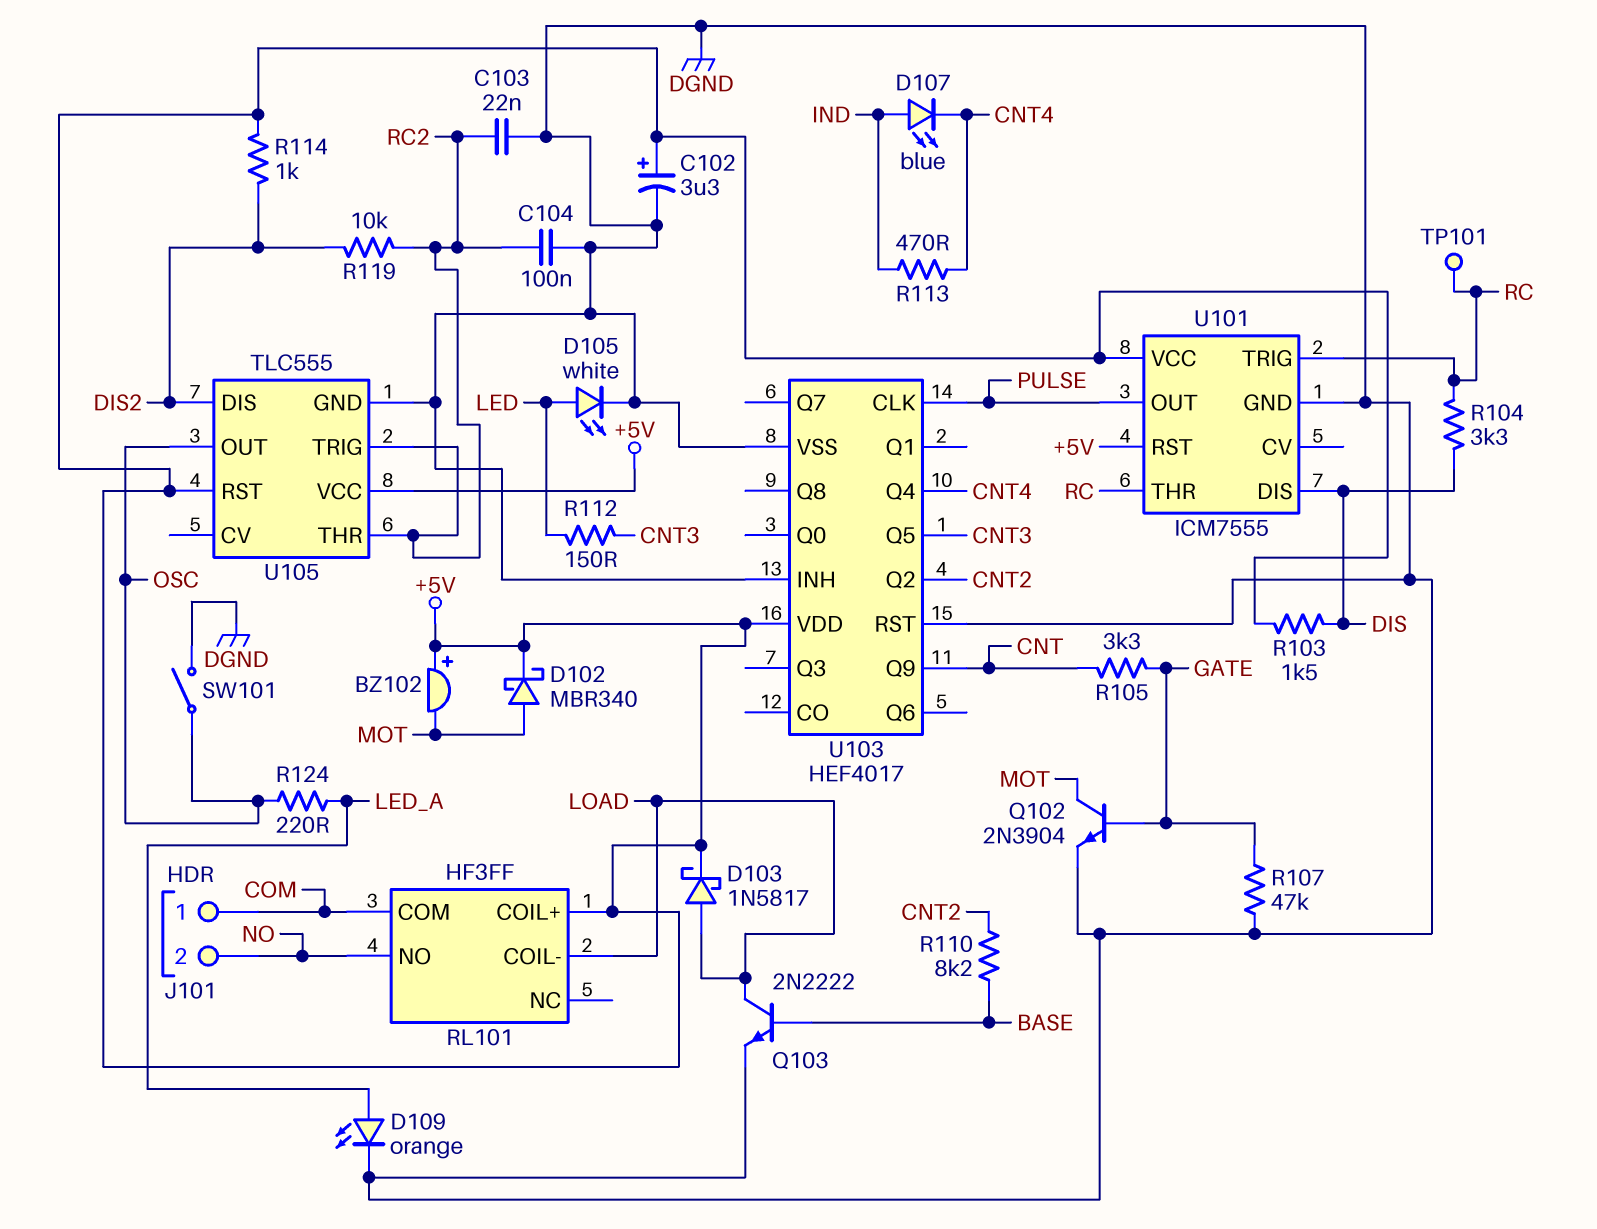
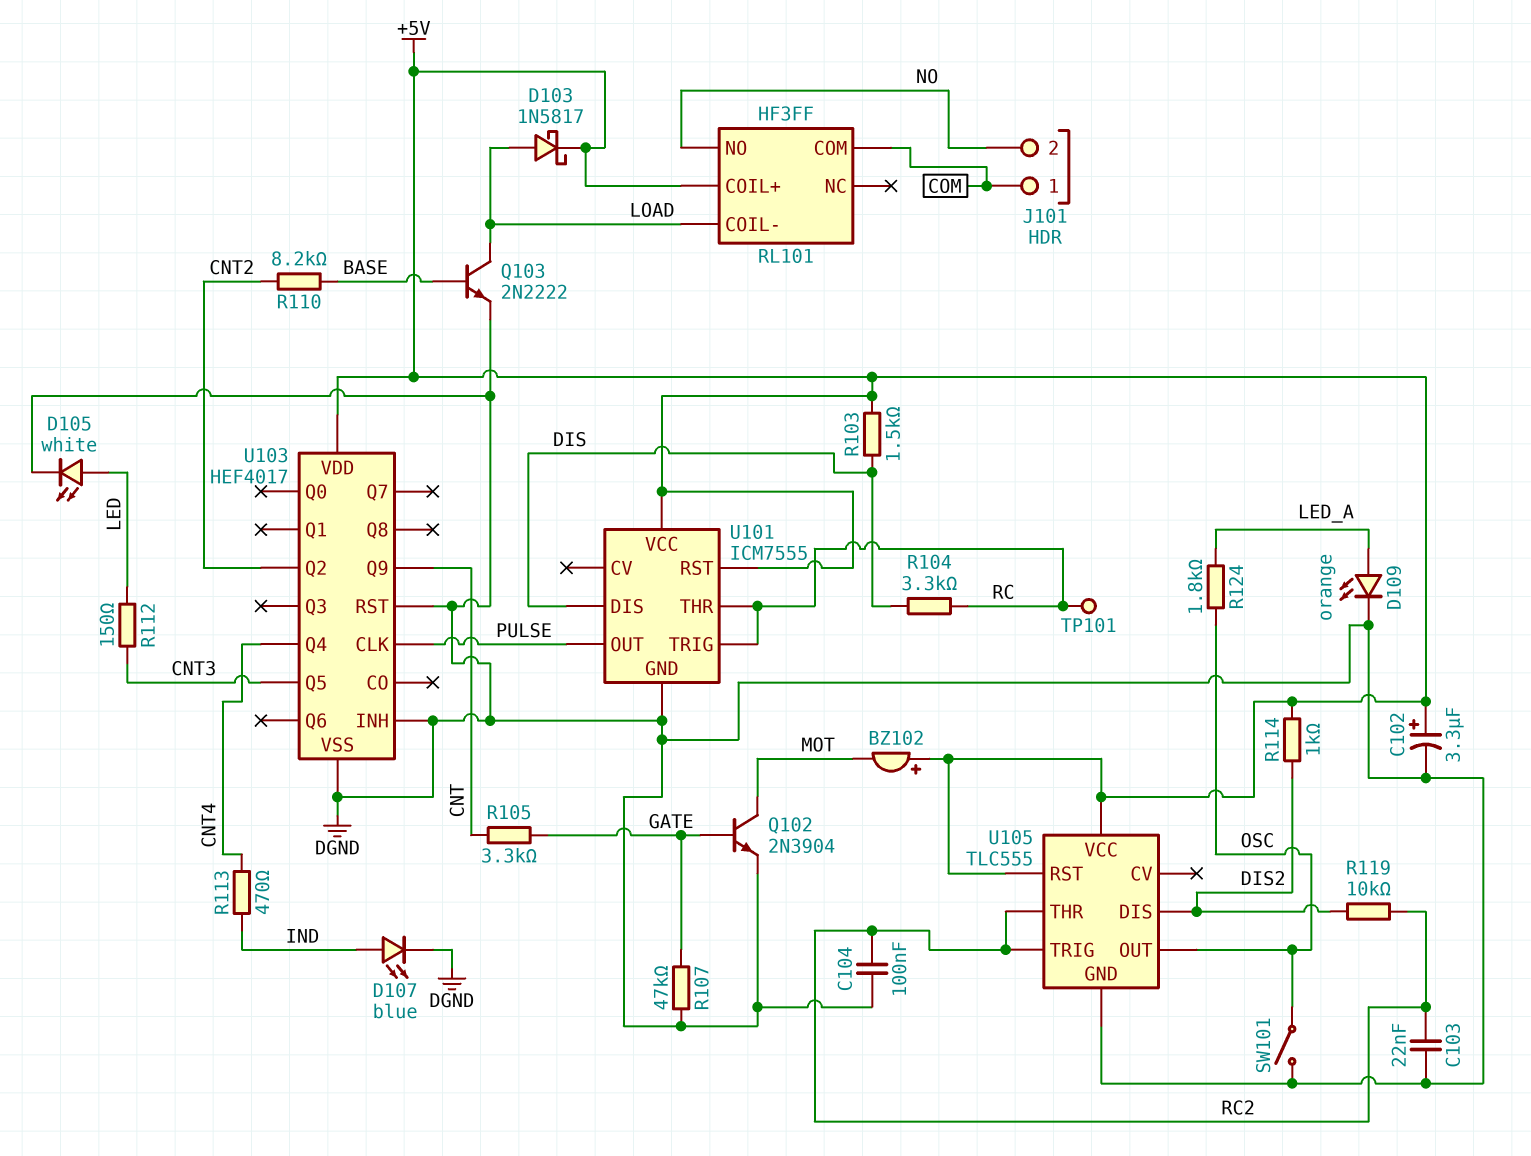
D102: schottky MBR340 (A MOT, K +5V) -> none
D107: LED blue (A IND, K CNT4) -> LED blue (A IND, K DGND)
R124: 220 (LED_A, OSC) -> 1.8k (LED_A, OSC)

